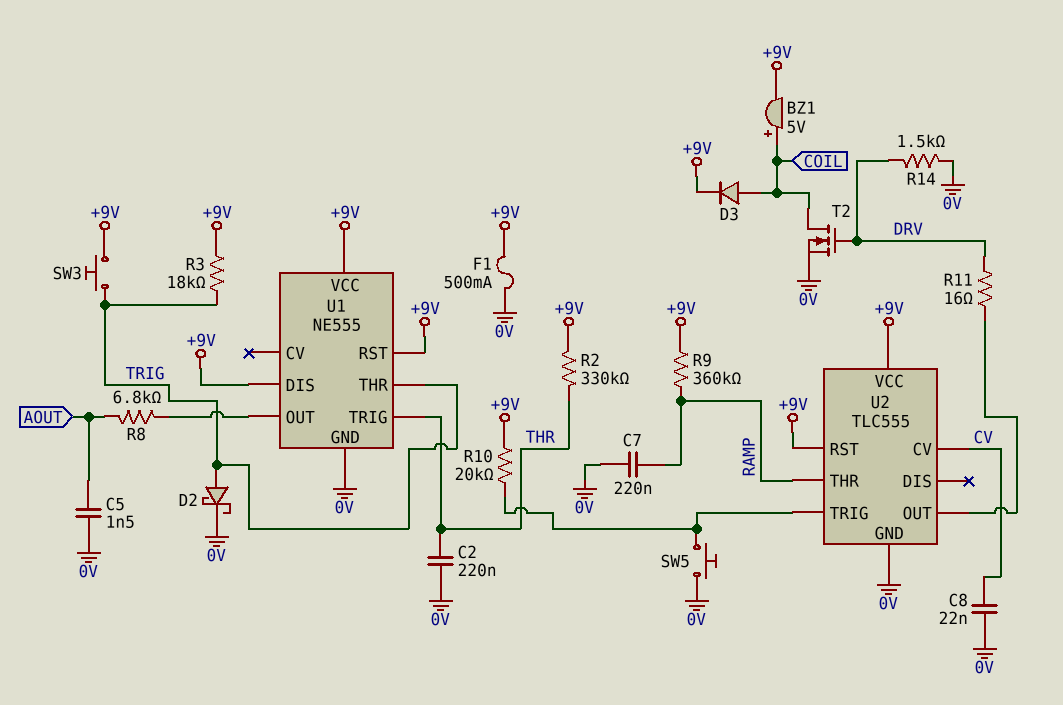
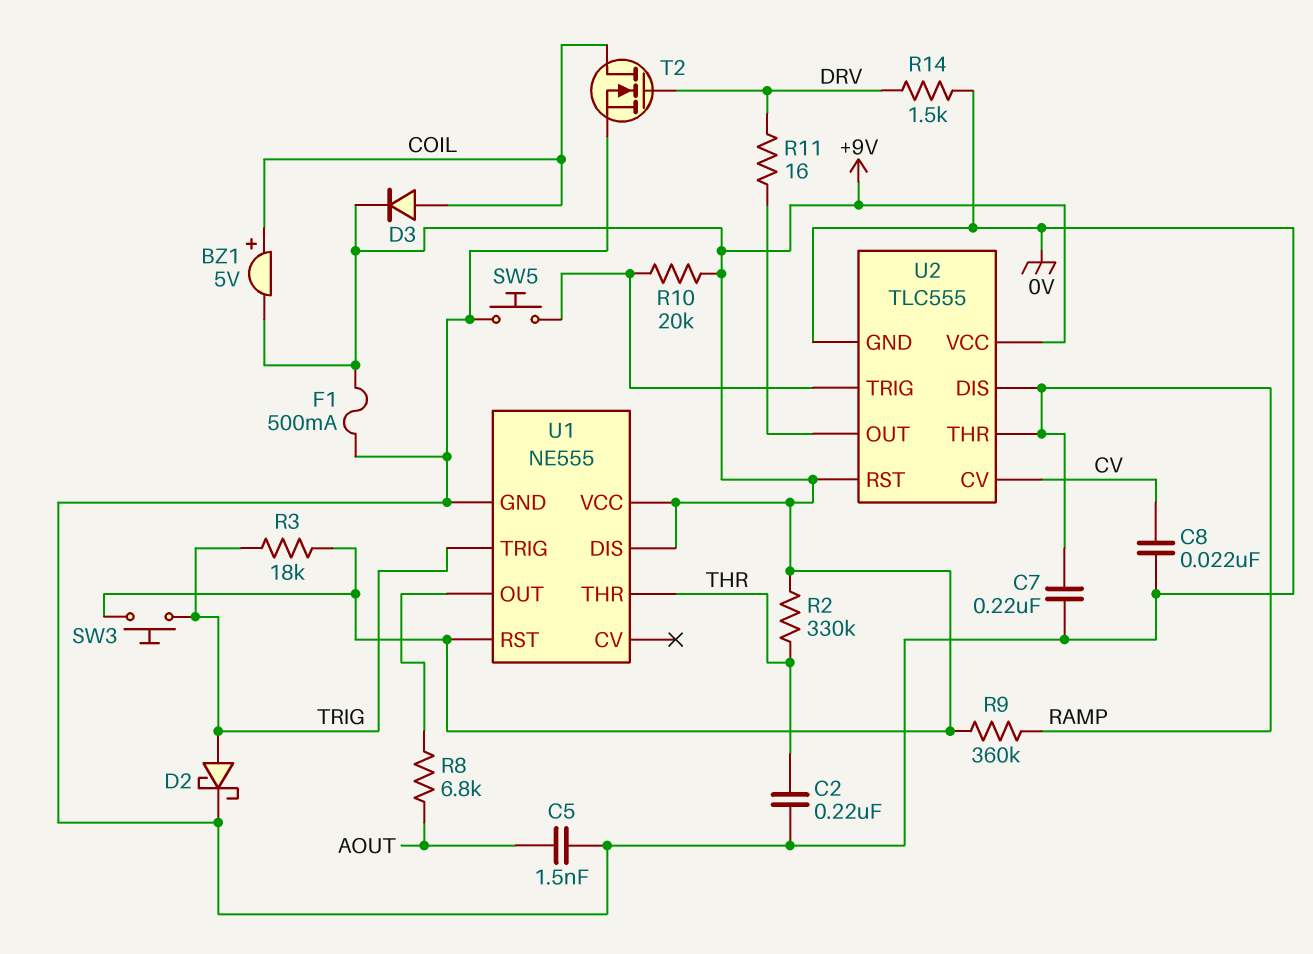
U1 pin THR: TRIG -> THR
U1 pin TRIG: THR -> TRIG
U2 pin DIS: none -> RAMP

